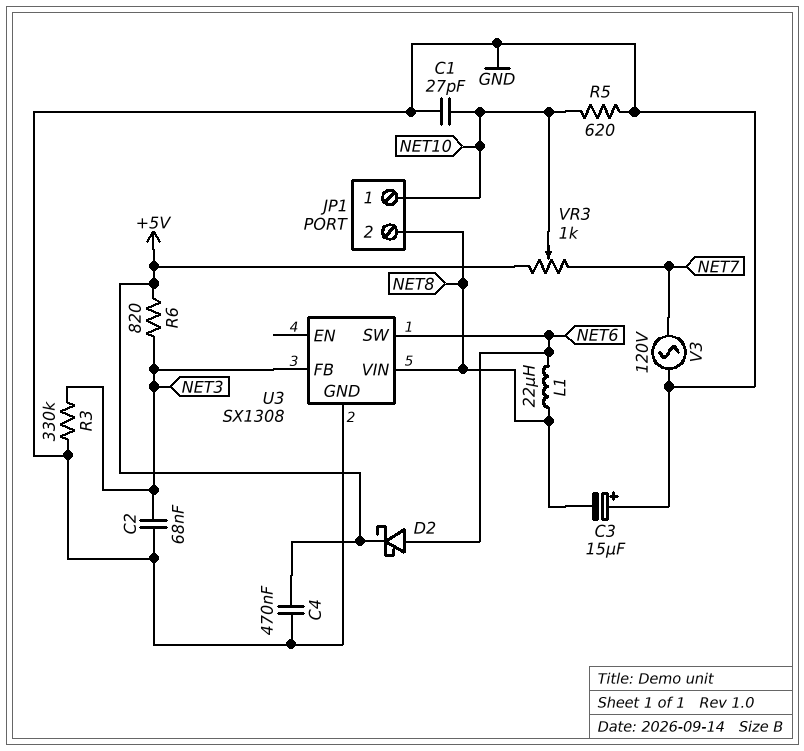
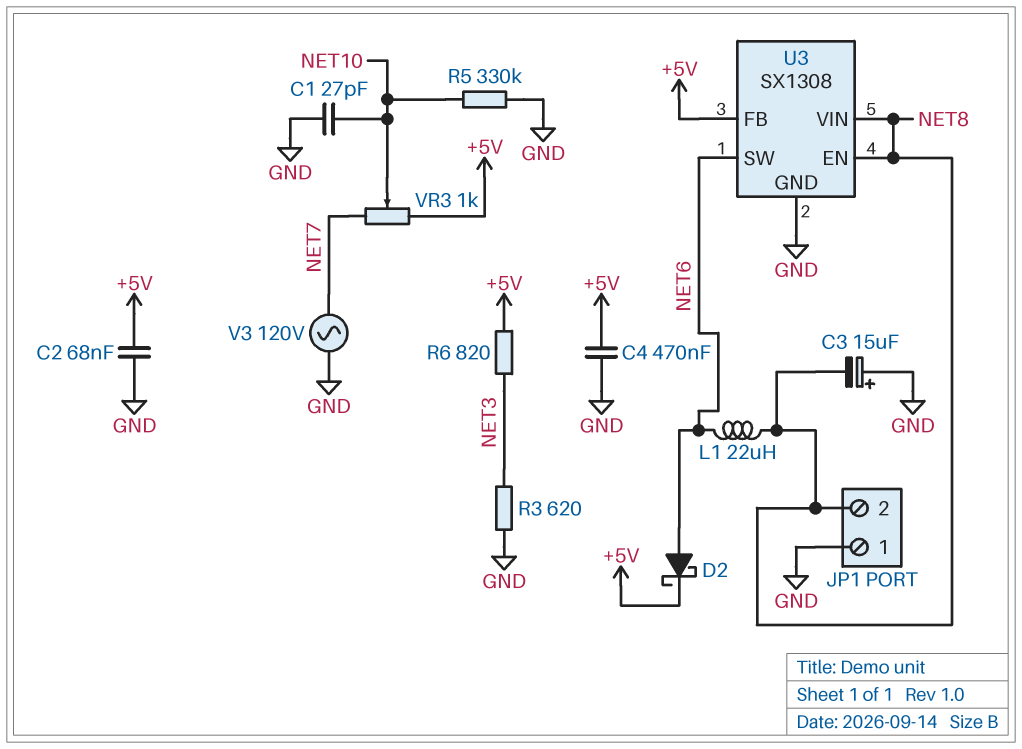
C2: 68nF (GND, NET3) -> 68nF (+5V, GND)
JP1 pin 1: NET10 -> GND
R3: 330k (GND, NET3) -> 620 (GND, NET3)
R5: 620 (GND, NET10) -> 330k (GND, NET10)
U3 pin EN: none -> NET8
U3 pin FB: NET3 -> +5V

